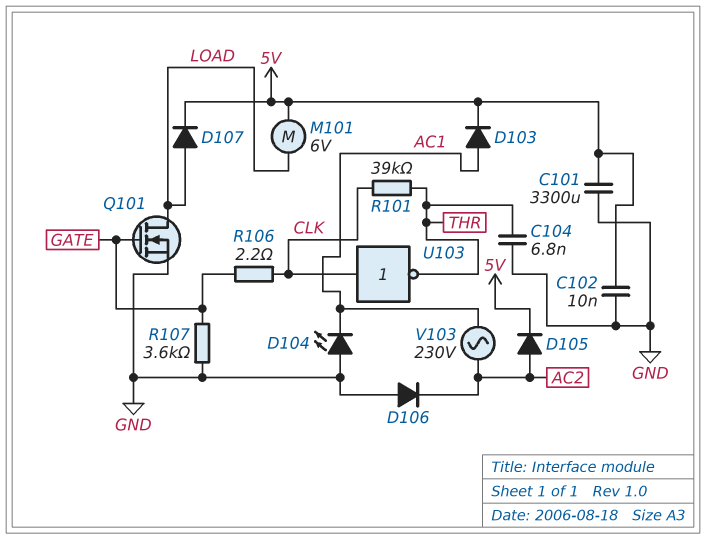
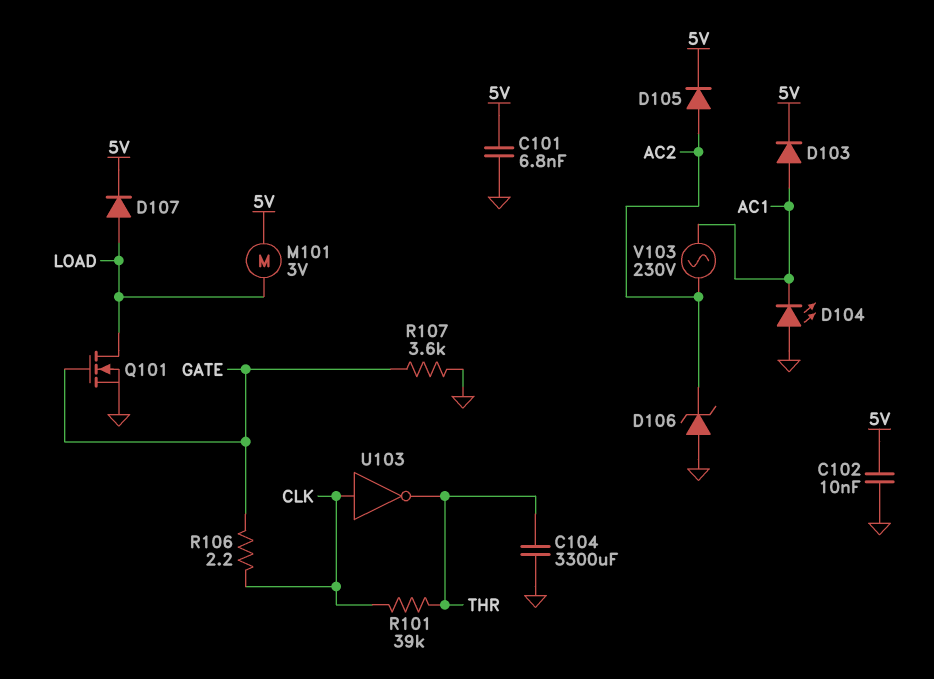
C101: 3300uF (5V, GND) -> 6.8nF (5V, GND)
C104: 6.8nF (GND, THR) -> 3300uF (GND, THR)
D106: diode (A GND, K AC2) -> zener (A GND, K AC2)
M101: motor 6V (5V, LOAD) -> motor 3V (5V, LOAD)

